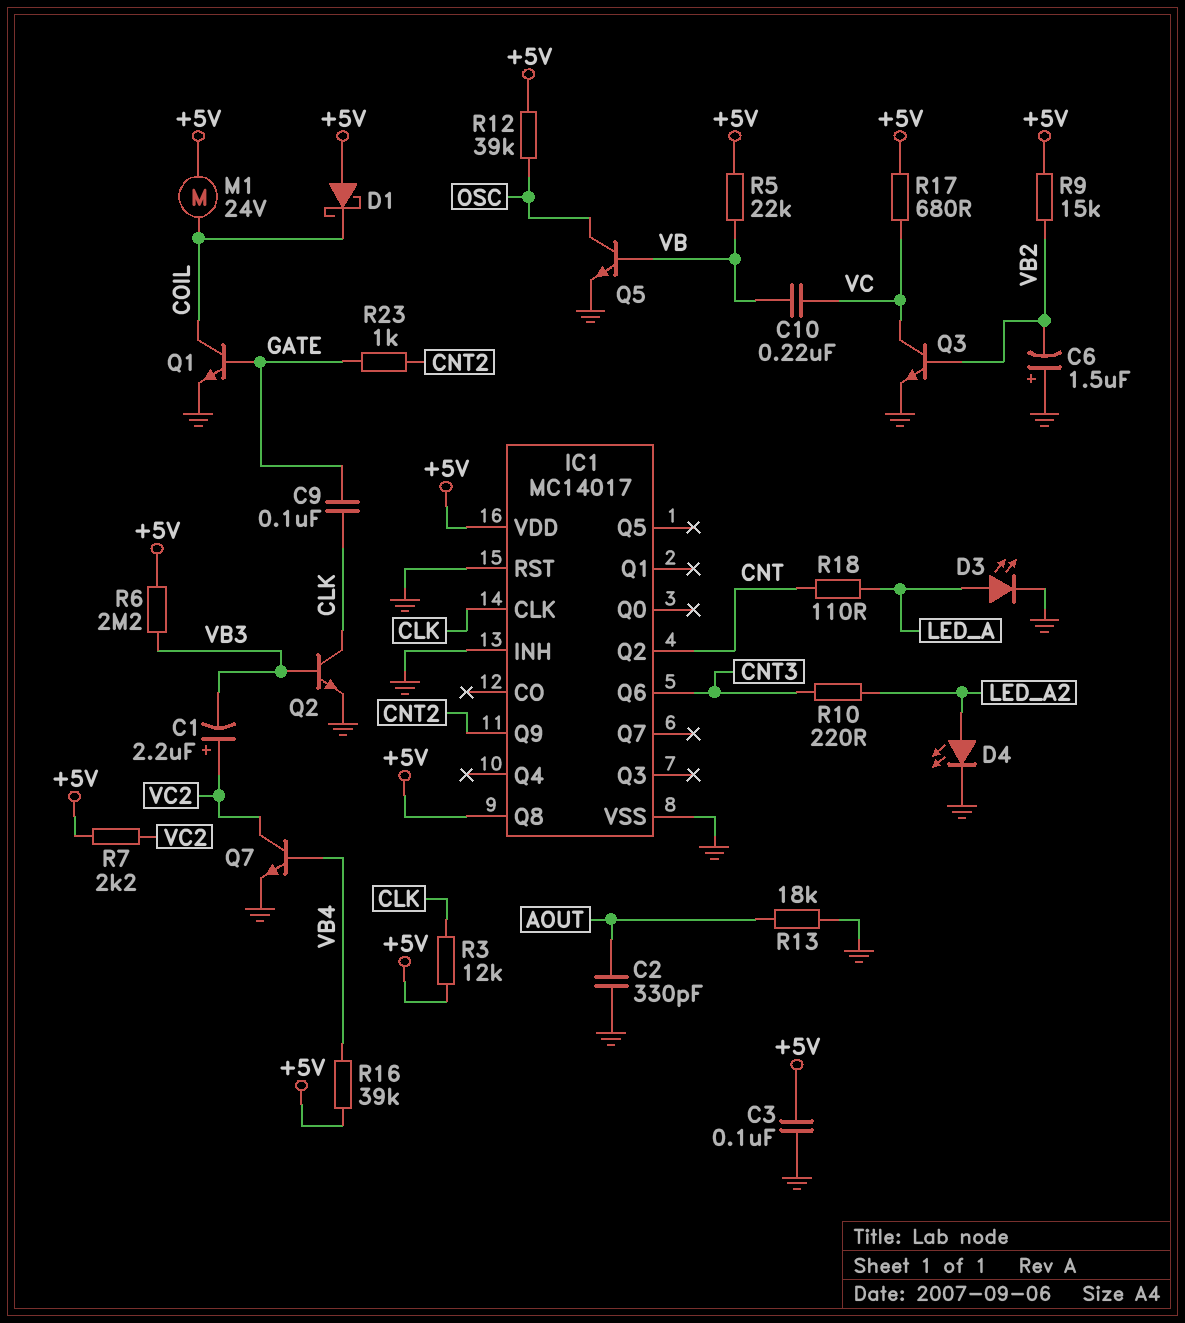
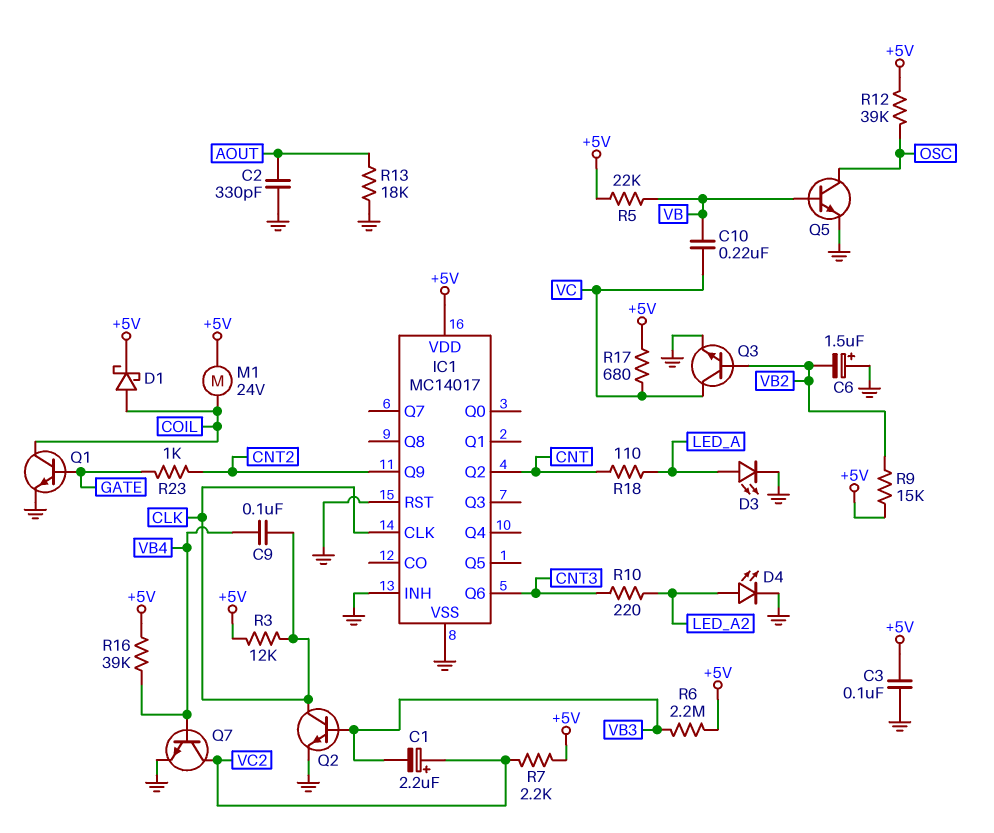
C9: 100nF (CLK, GATE) -> 100nF (CLK, VB4)
D1: schottky (A +5V, K COIL) -> schottky (A COIL, K +5V)
IC1 pin Q8: +5V -> none

